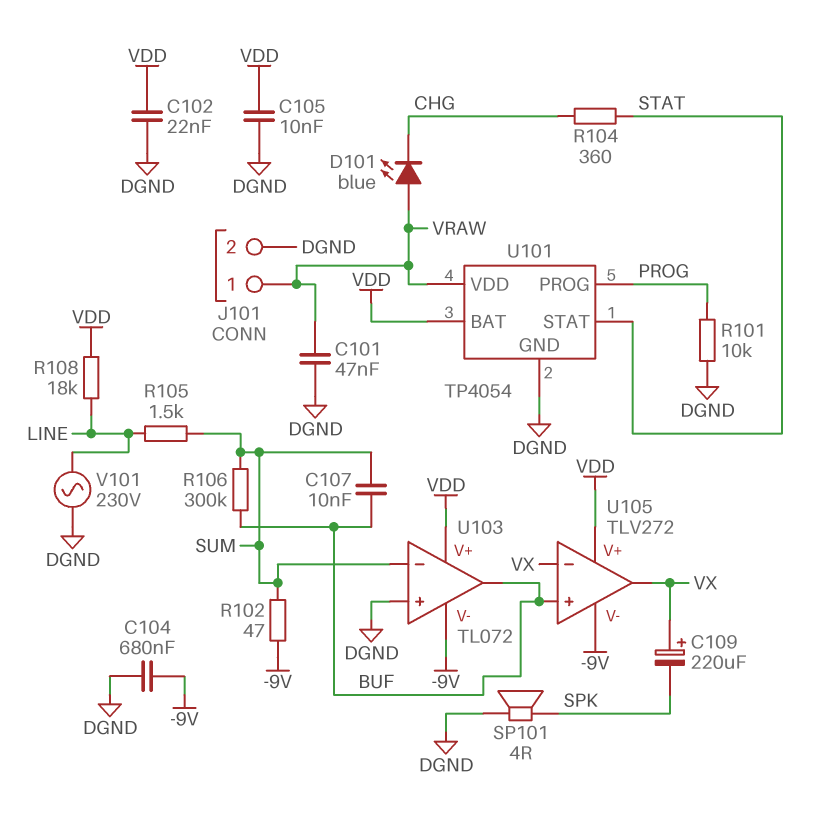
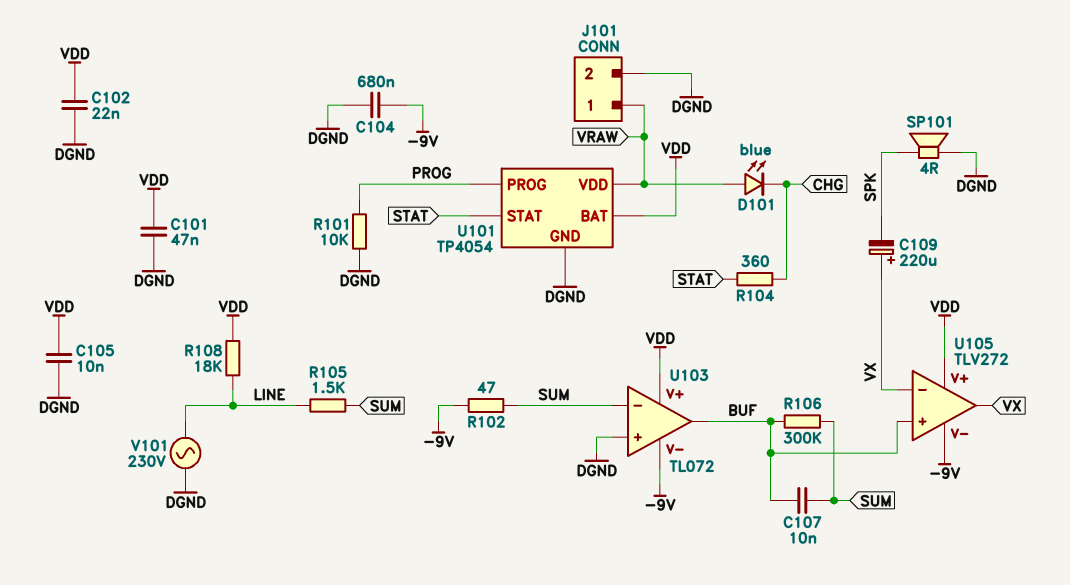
C101: 47nF (DGND, VRAW) -> 47nF (DGND, VDD)

